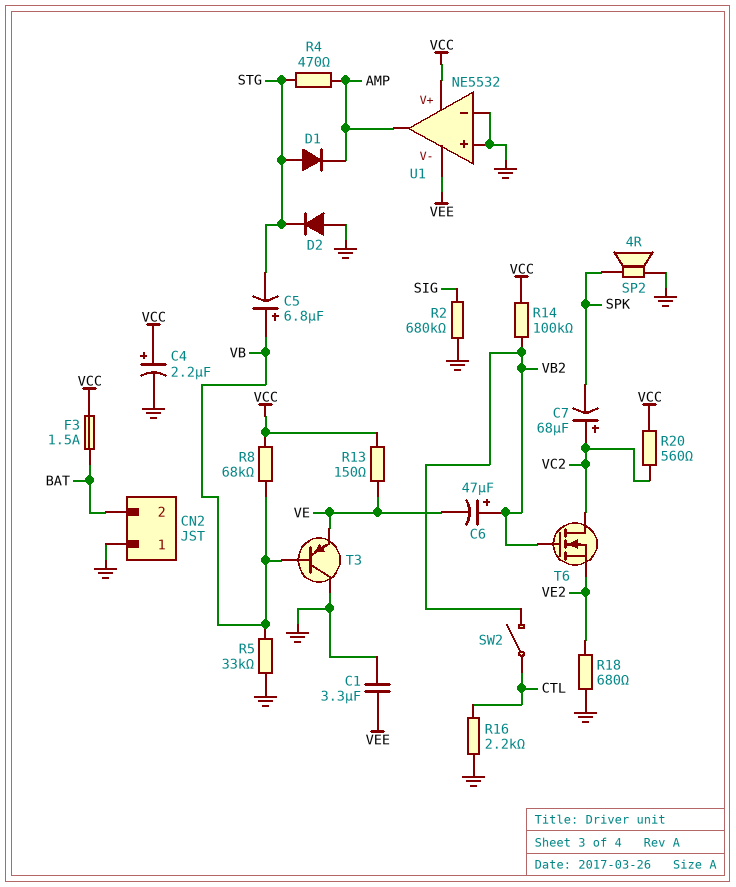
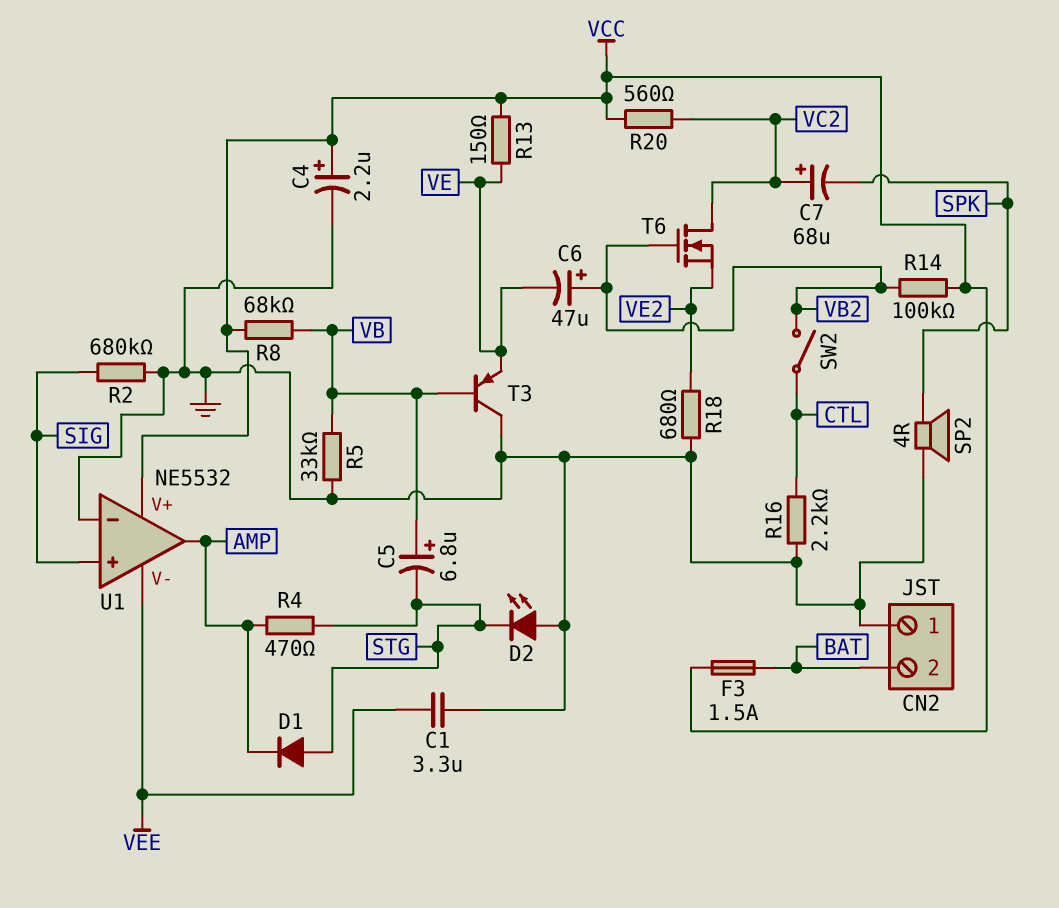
D2: diode (A GND, K STG) -> LED (A GND, K STG)
U1 pin in+: GND -> SIG

